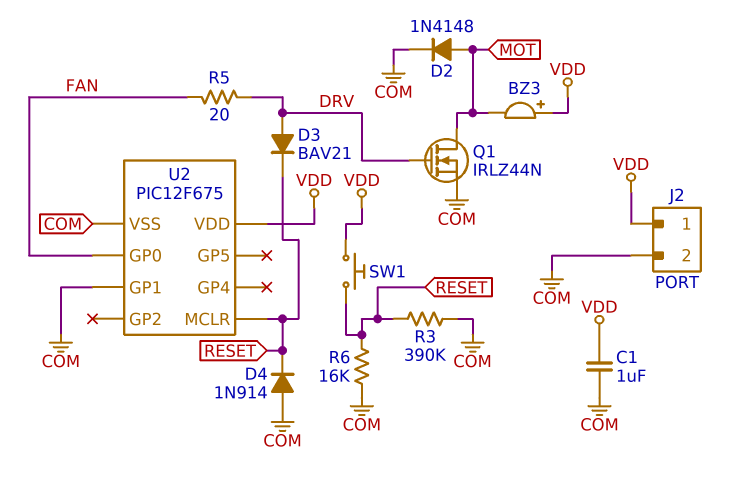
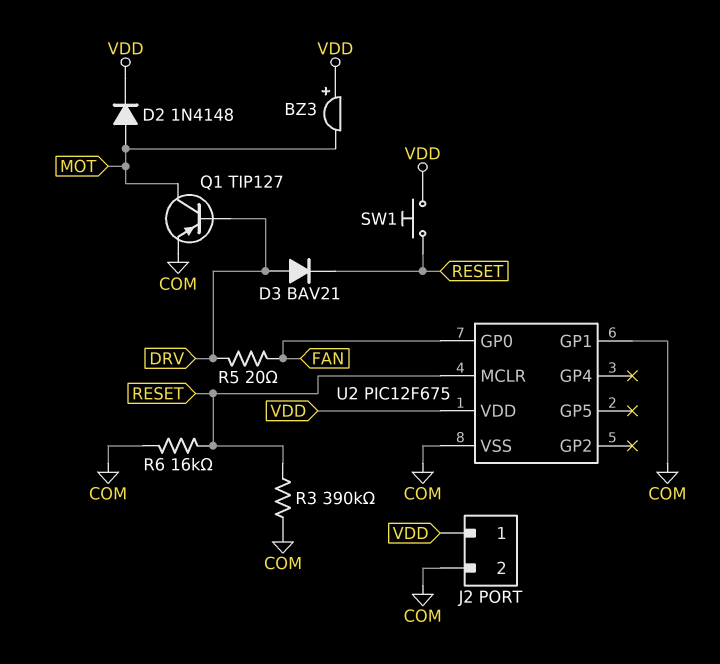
C1: 1uF (COM, VDD) -> none
D2: diode 1N4148 (A MOT, K COM) -> diode 1N4148 (A MOT, K VDD)
D4: diode 1N914 (A COM, K RESET) -> none
Q1: NMOS IRLZ44N (G DRV, D MOT, S COM) -> PNP TIP127 (B DRV, C MOT, E COM)

